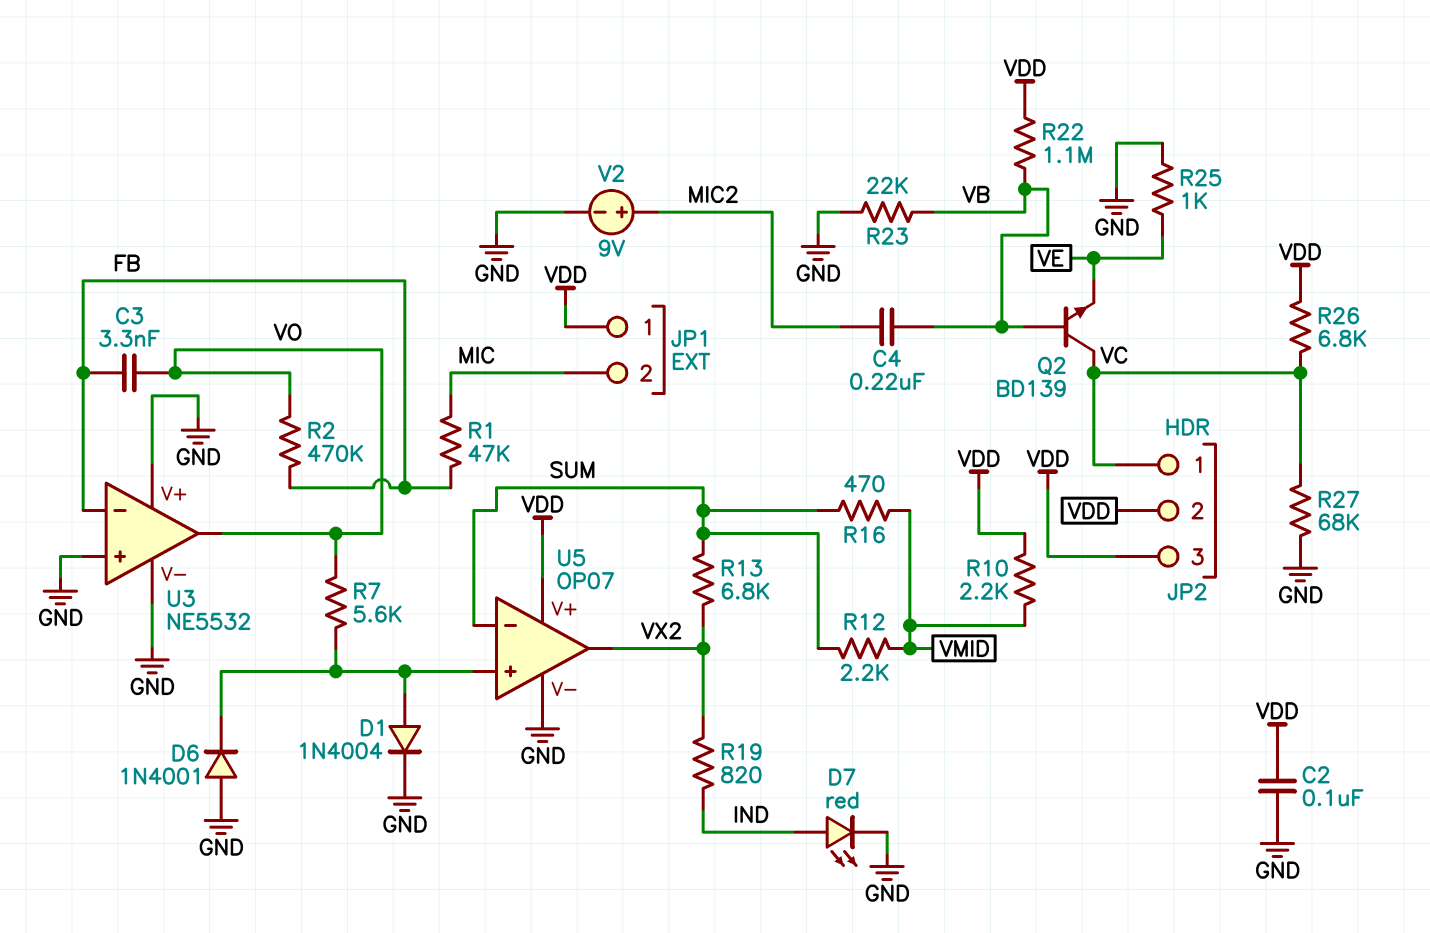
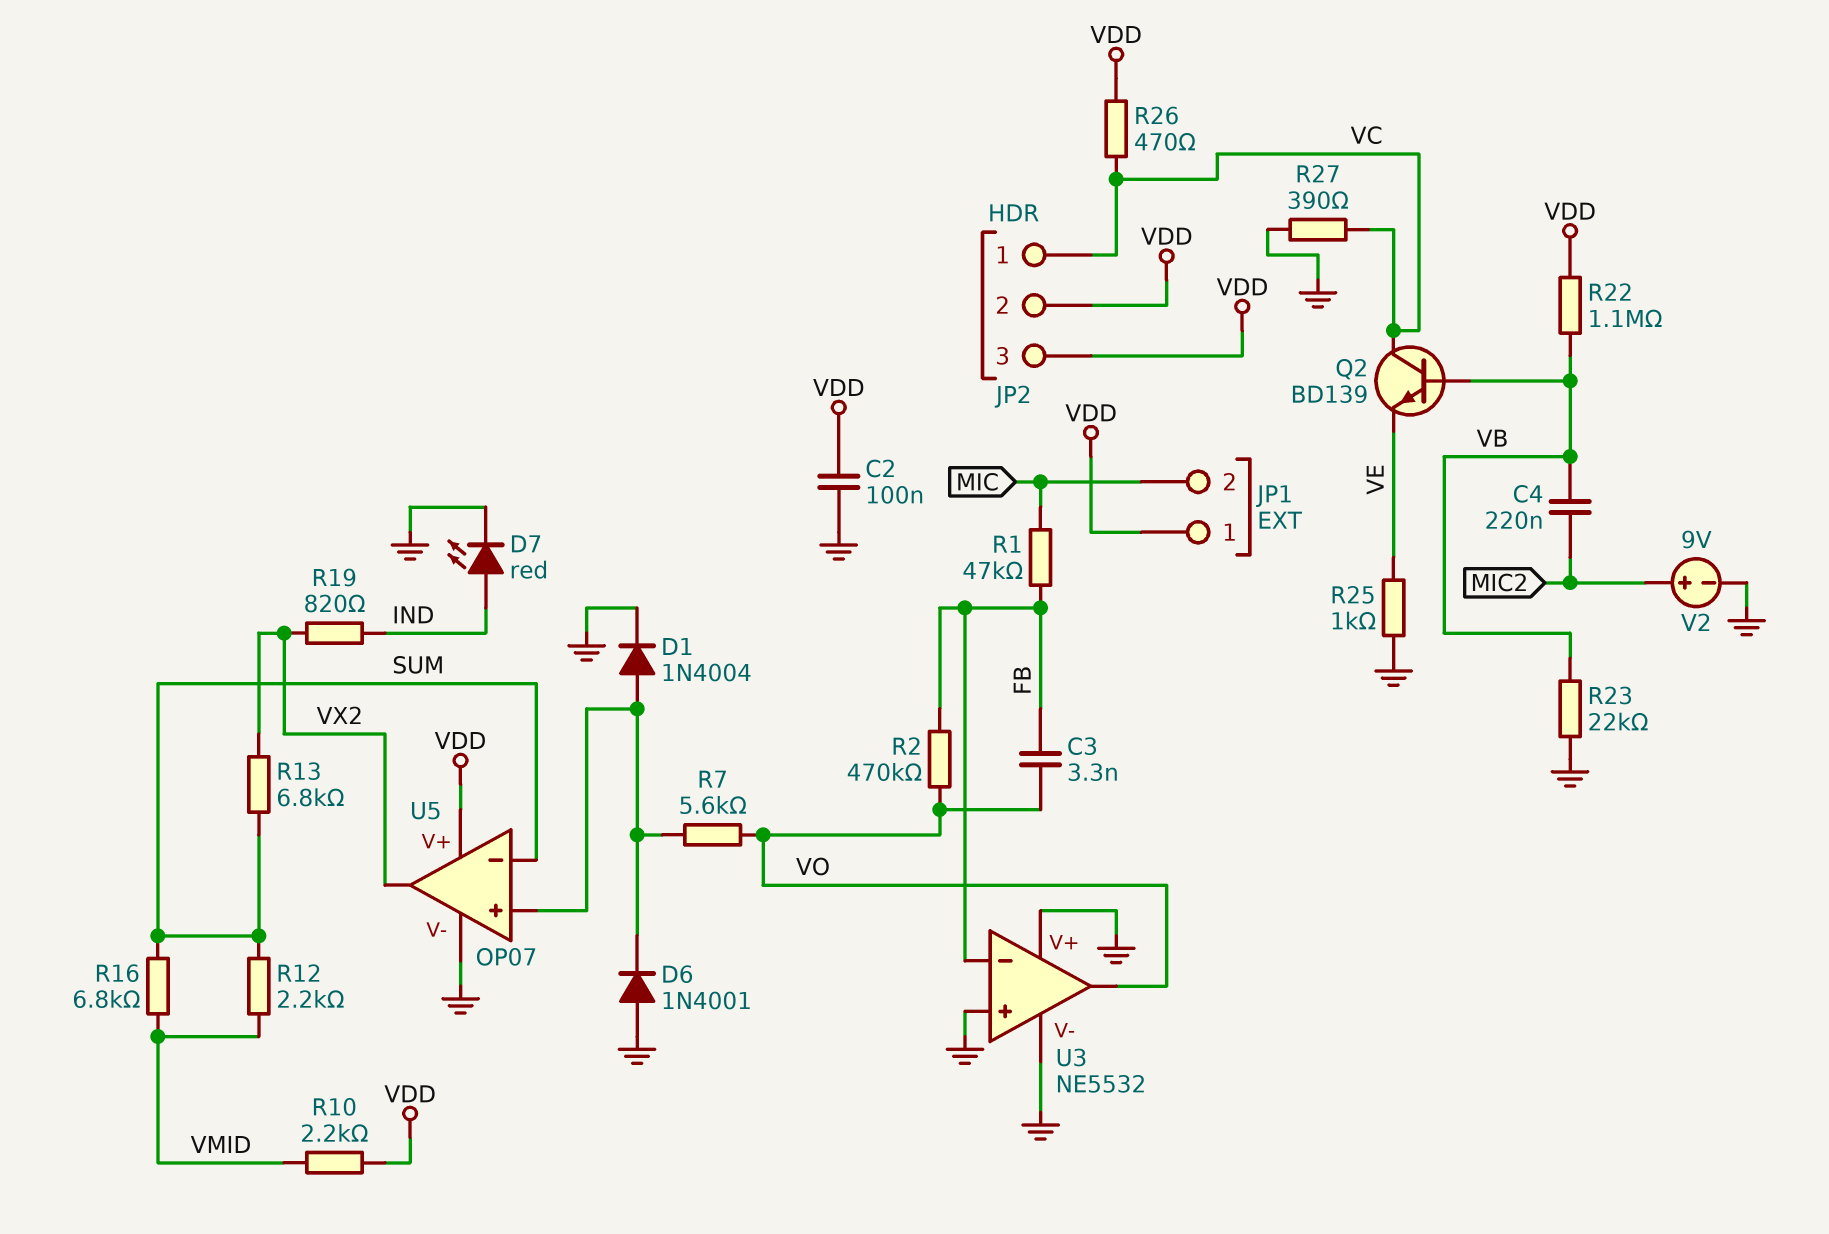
R16: 470 (SUM, VMID) -> 6.8k (SUM, VMID)
R26: 6.8k (VC, VDD) -> 470 (VC, VDD)
R27: 68k (GND, VC) -> 390 (GND, VC)

